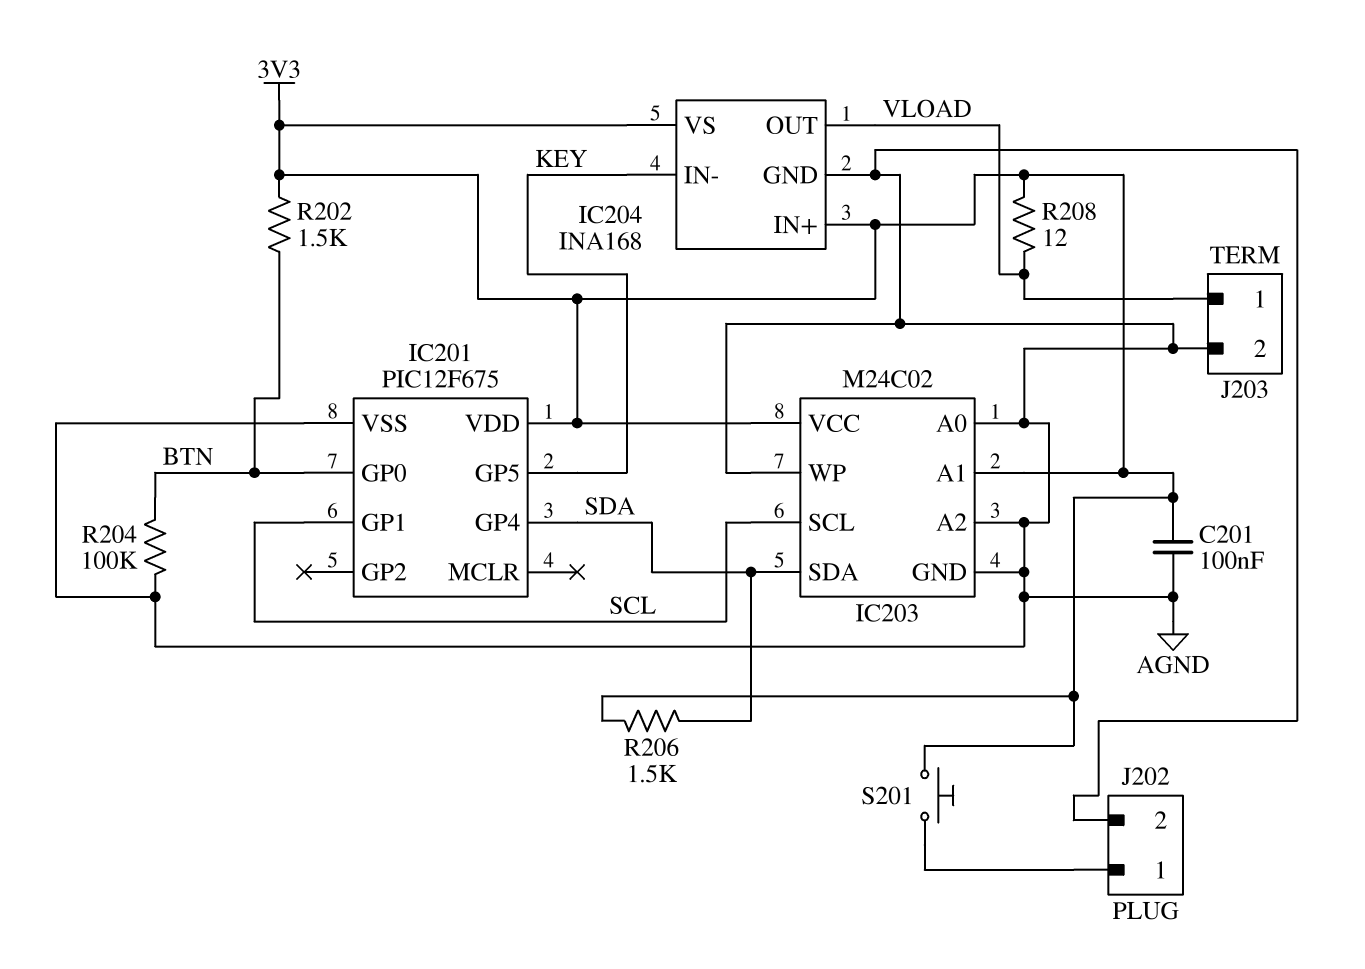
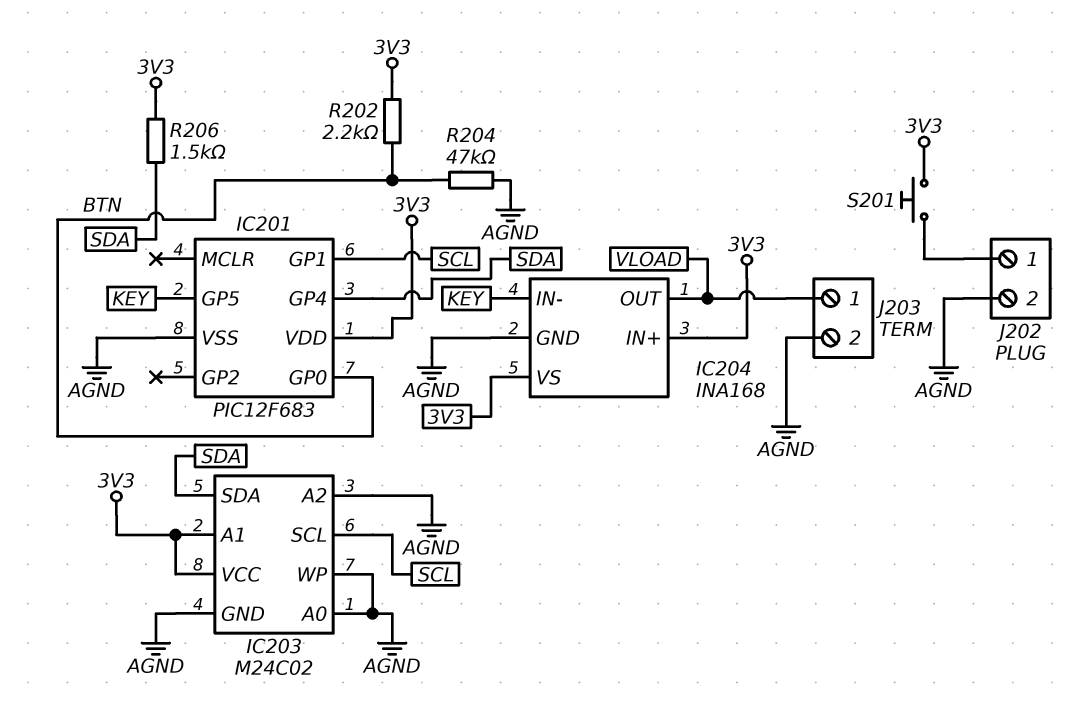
C201: 100nF (3V3, AGND) -> none
IC201: PIC12F675 -> PIC12F683
R202: 1.5k (3V3, BTN) -> 2.2k (3V3, BTN)
R204: 100k (AGND, BTN) -> 47k (AGND, BTN)
R208: 12 (3V3, VLOAD) -> none

